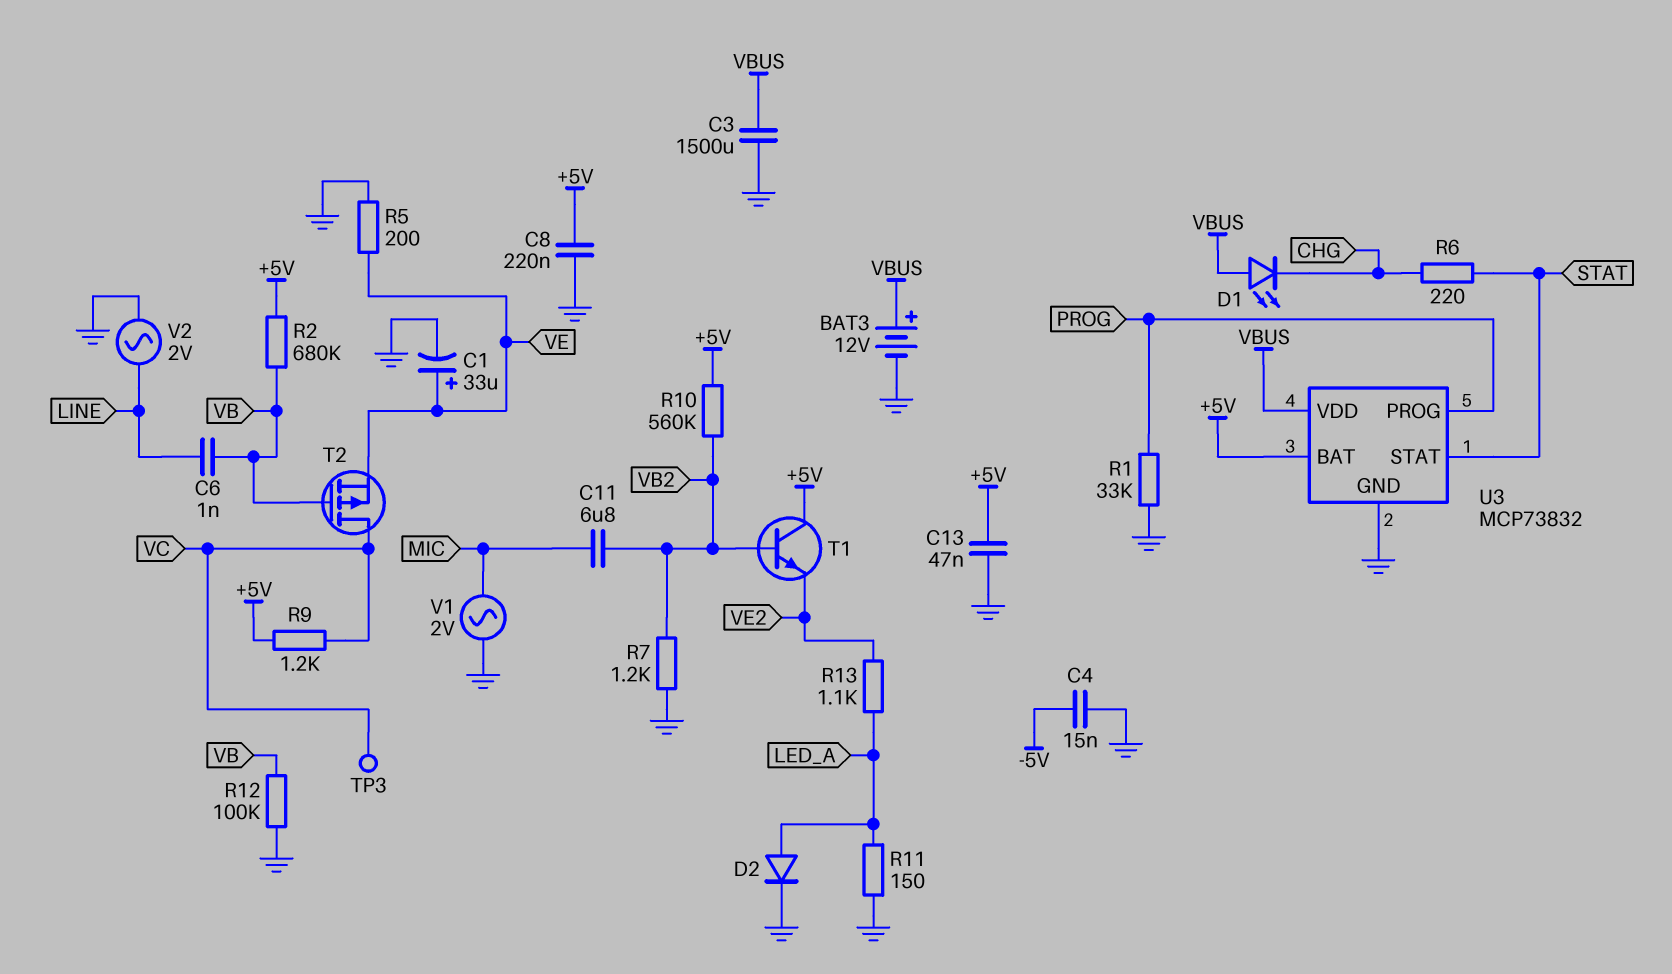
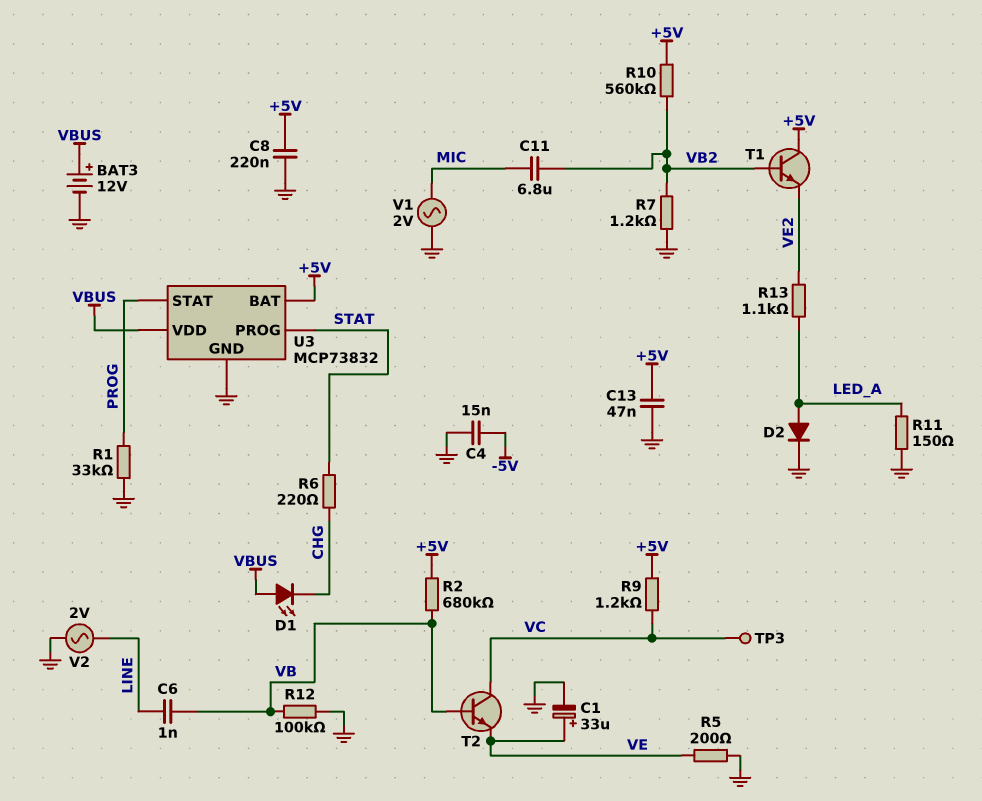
C3: 1500uF (GND, VBUS) -> none
T2: PMOS (G VB, D VC, S VE) -> NPN (B VB, C VC, E VE)
U3 pin PROG: PROG -> STAT
U3 pin STAT: STAT -> PROG

